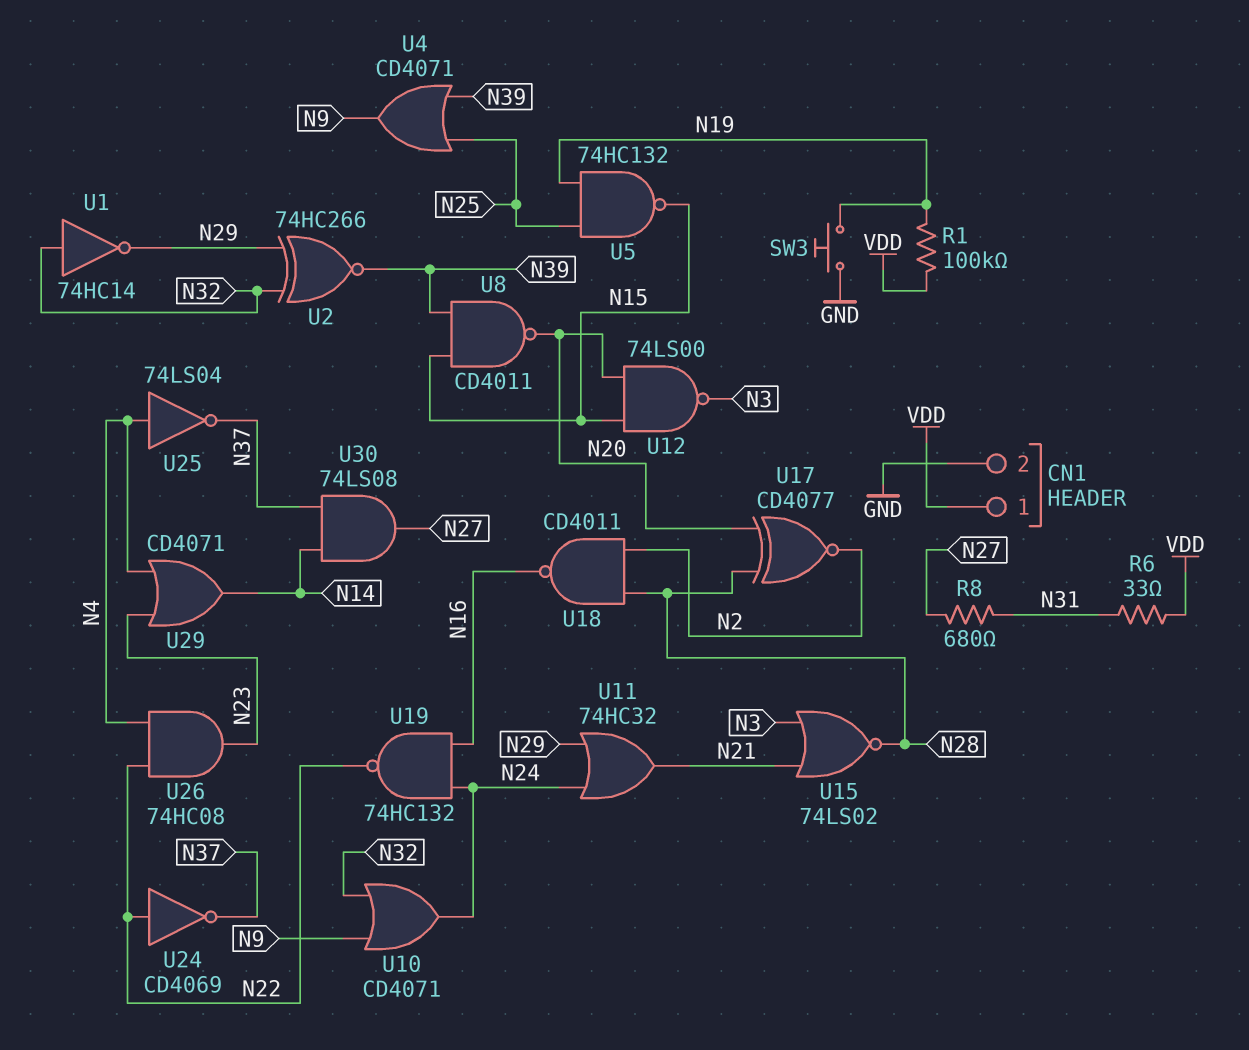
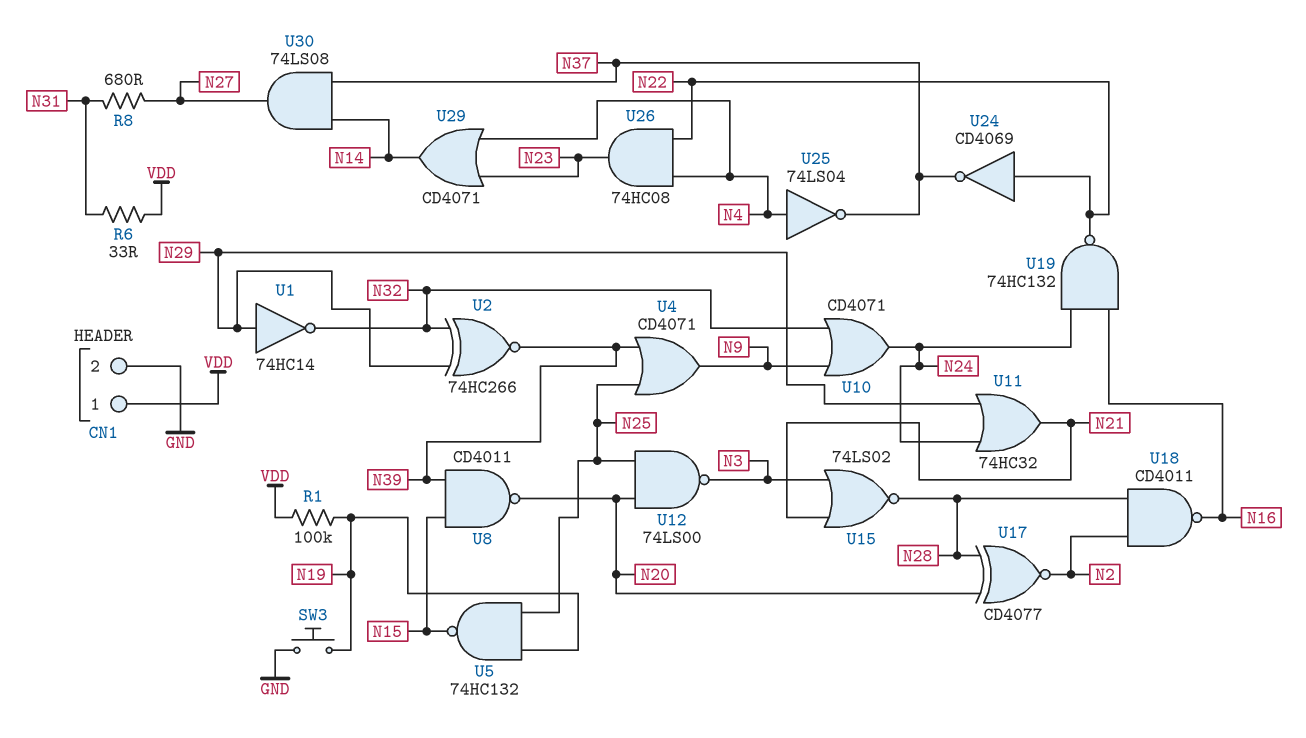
U1: NOT 74HC14 (in N32, out N29) -> NOT 74HC14 (in N29, out N32)
U12: NAND 74LS00 (in N15, in N20, out N3) -> NAND 74LS00 (in N20, in N25, out N3)

